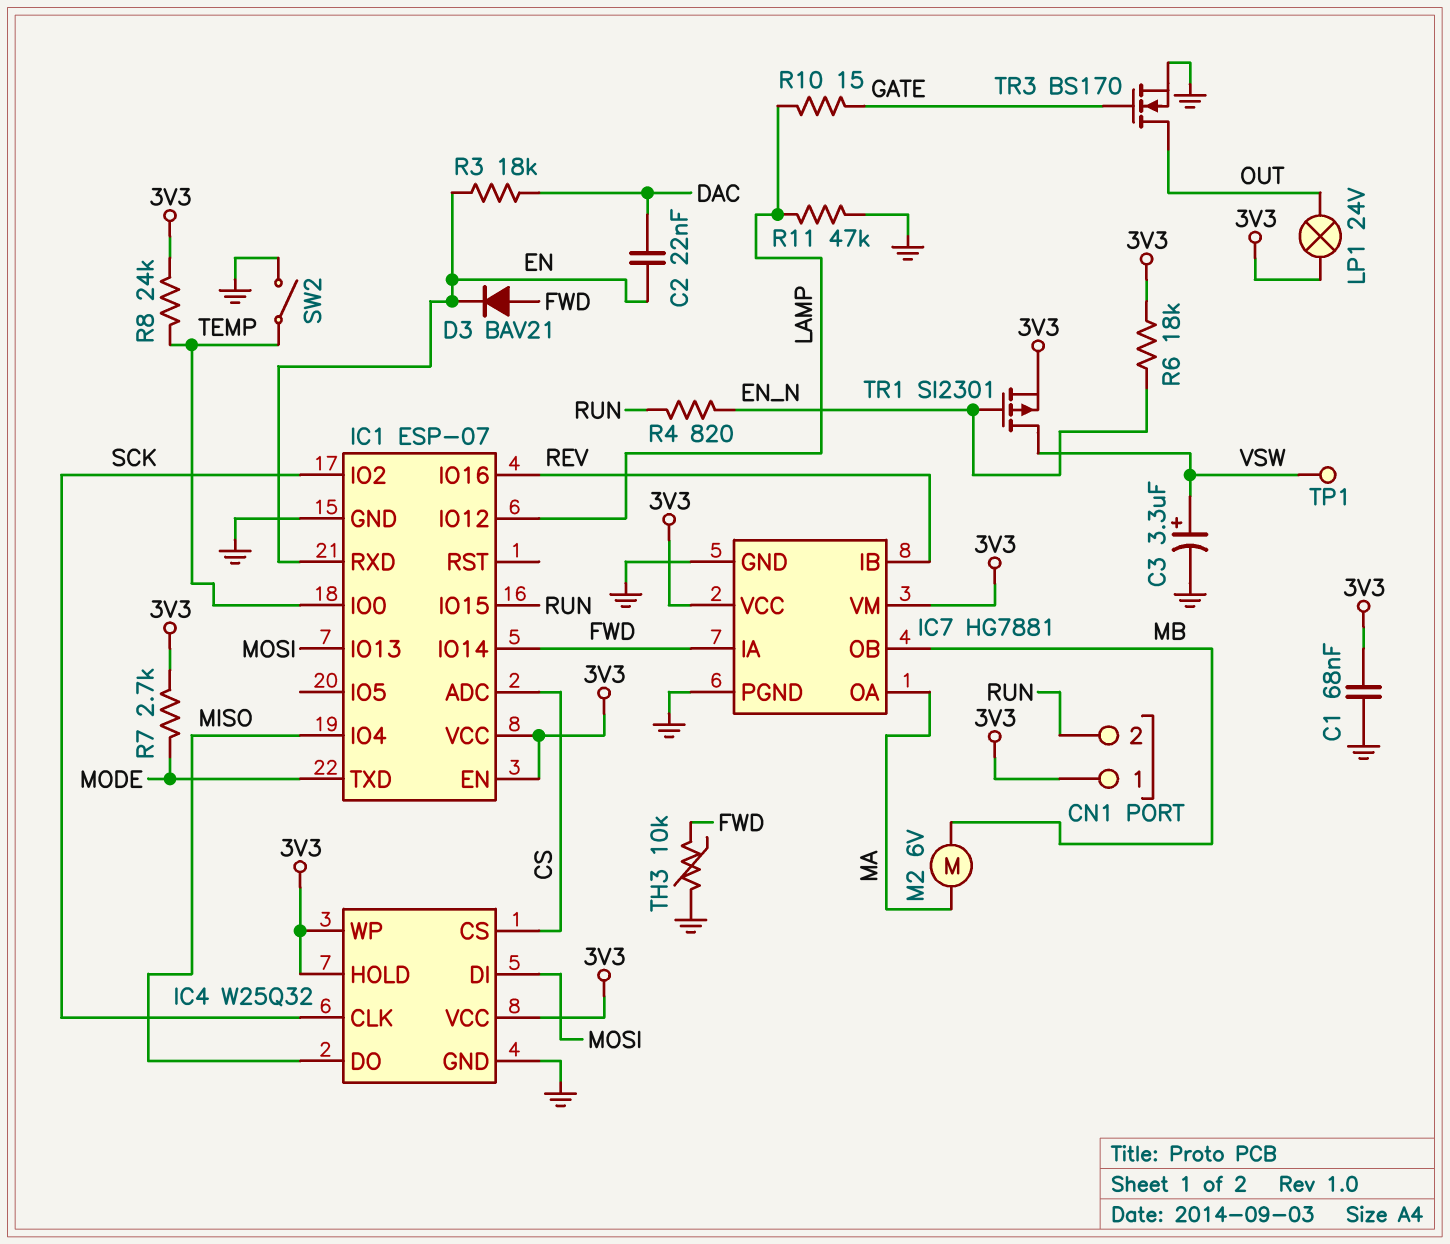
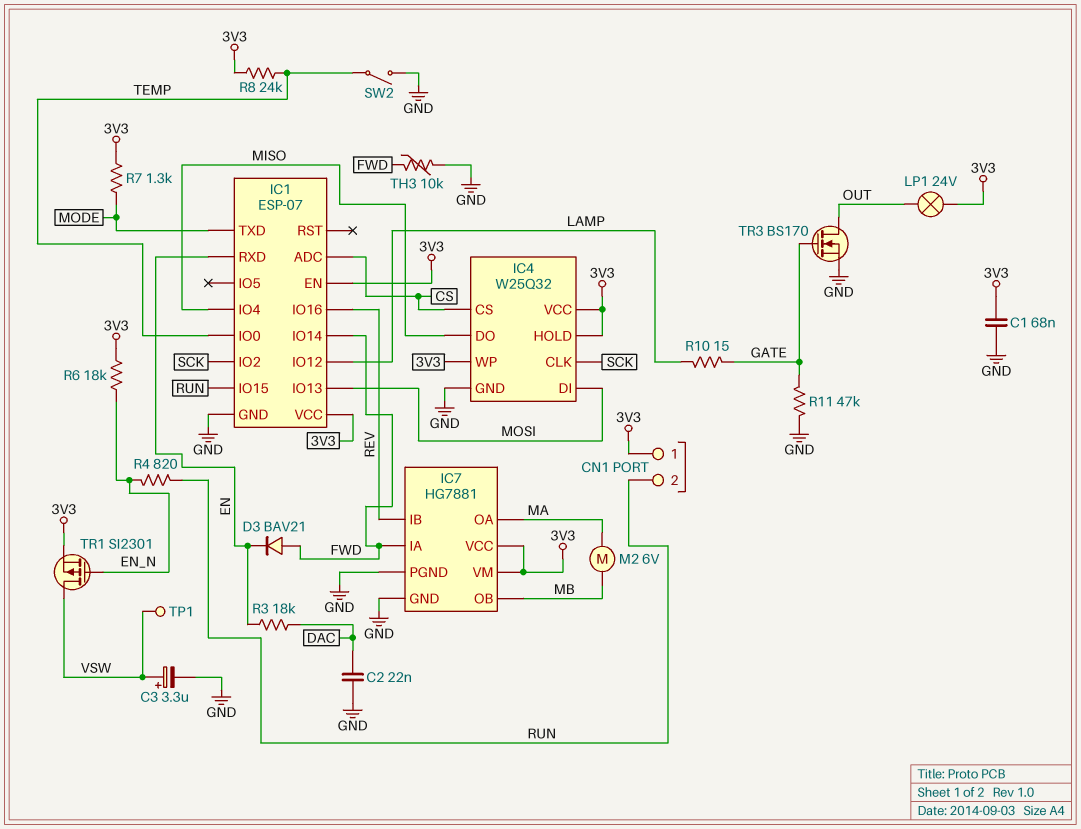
C2: 22nF (DAC, EN) -> 22nF (DAC, GND)
R7: 2.7k (3V3, MODE) -> 1.3k (3V3, MODE)
R11: 47k (GND, LAMP) -> 47k (GATE, GND)

